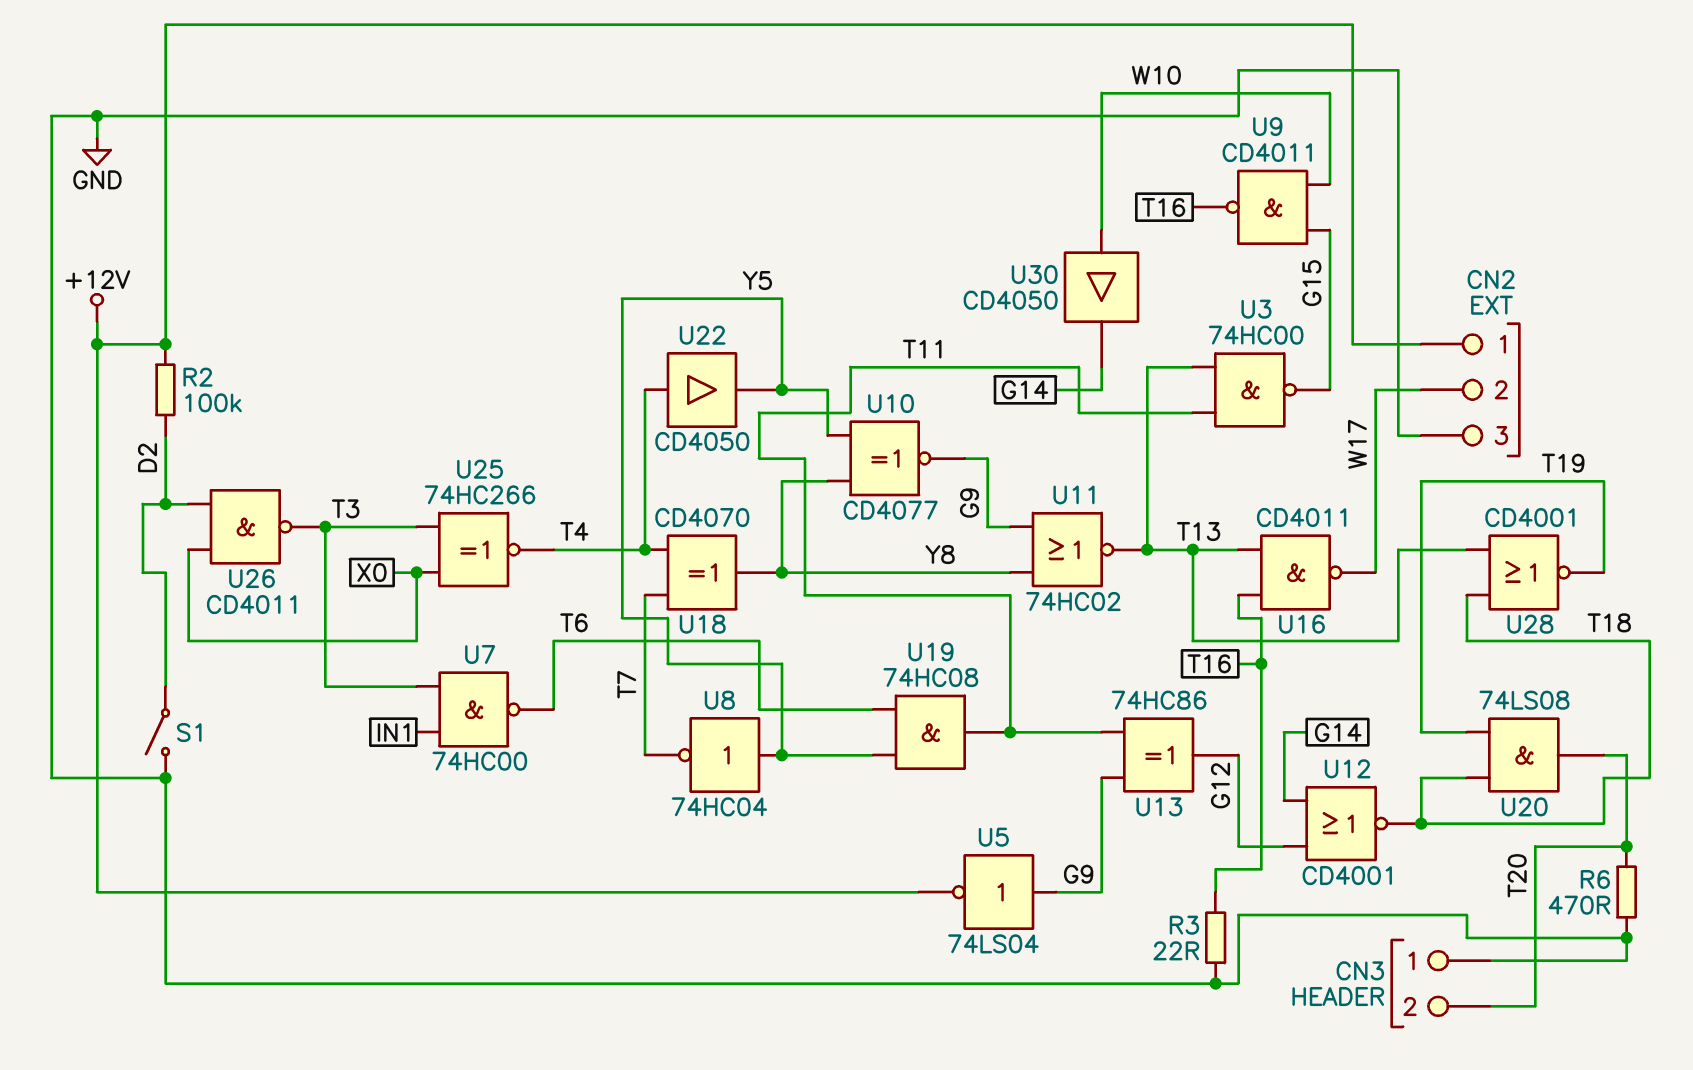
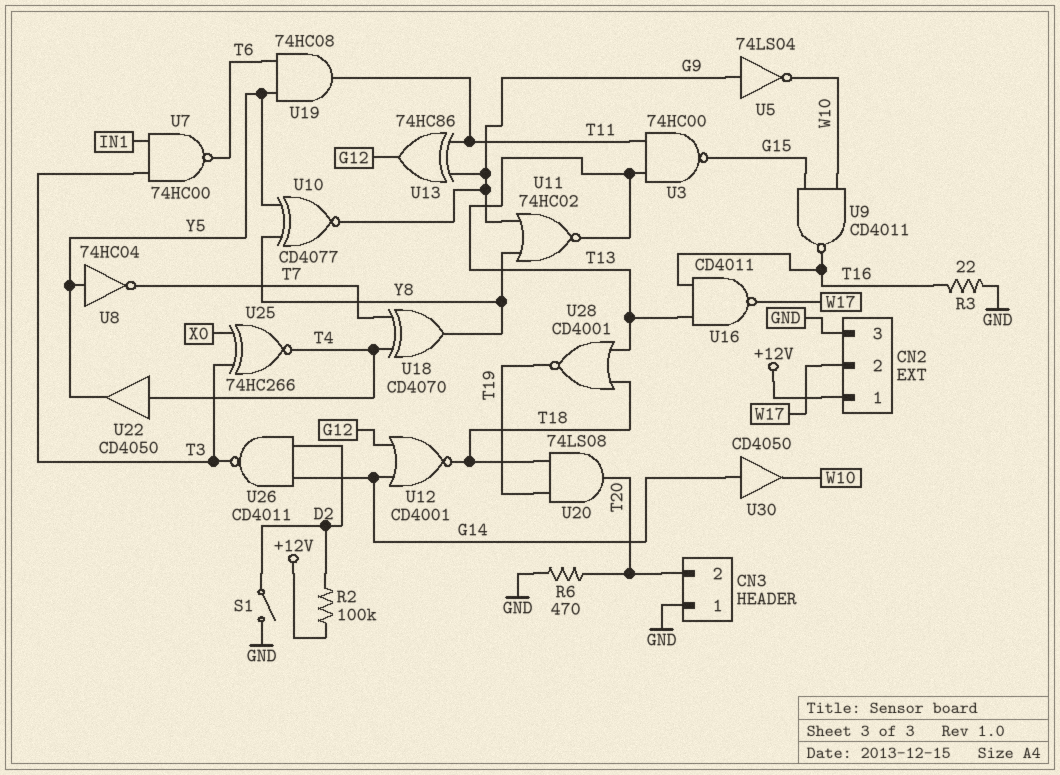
U5: NOT 74LS04 (in G9, out +12V) -> NOT 74LS04 (in G9, out W10)
U26: NAND CD4011 (in D2, in X0, out T3) -> NAND CD4011 (in D2, in G14, out T3)
U30: buffer CD4050 (in W10, out G14) -> buffer CD4050 (in G14, out W10)

